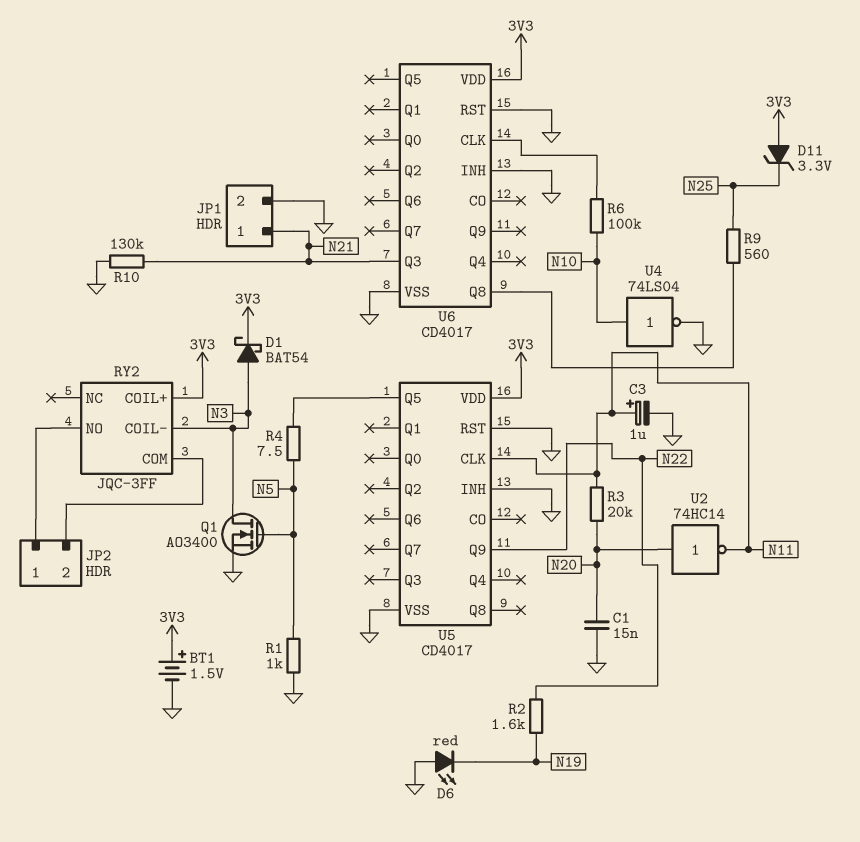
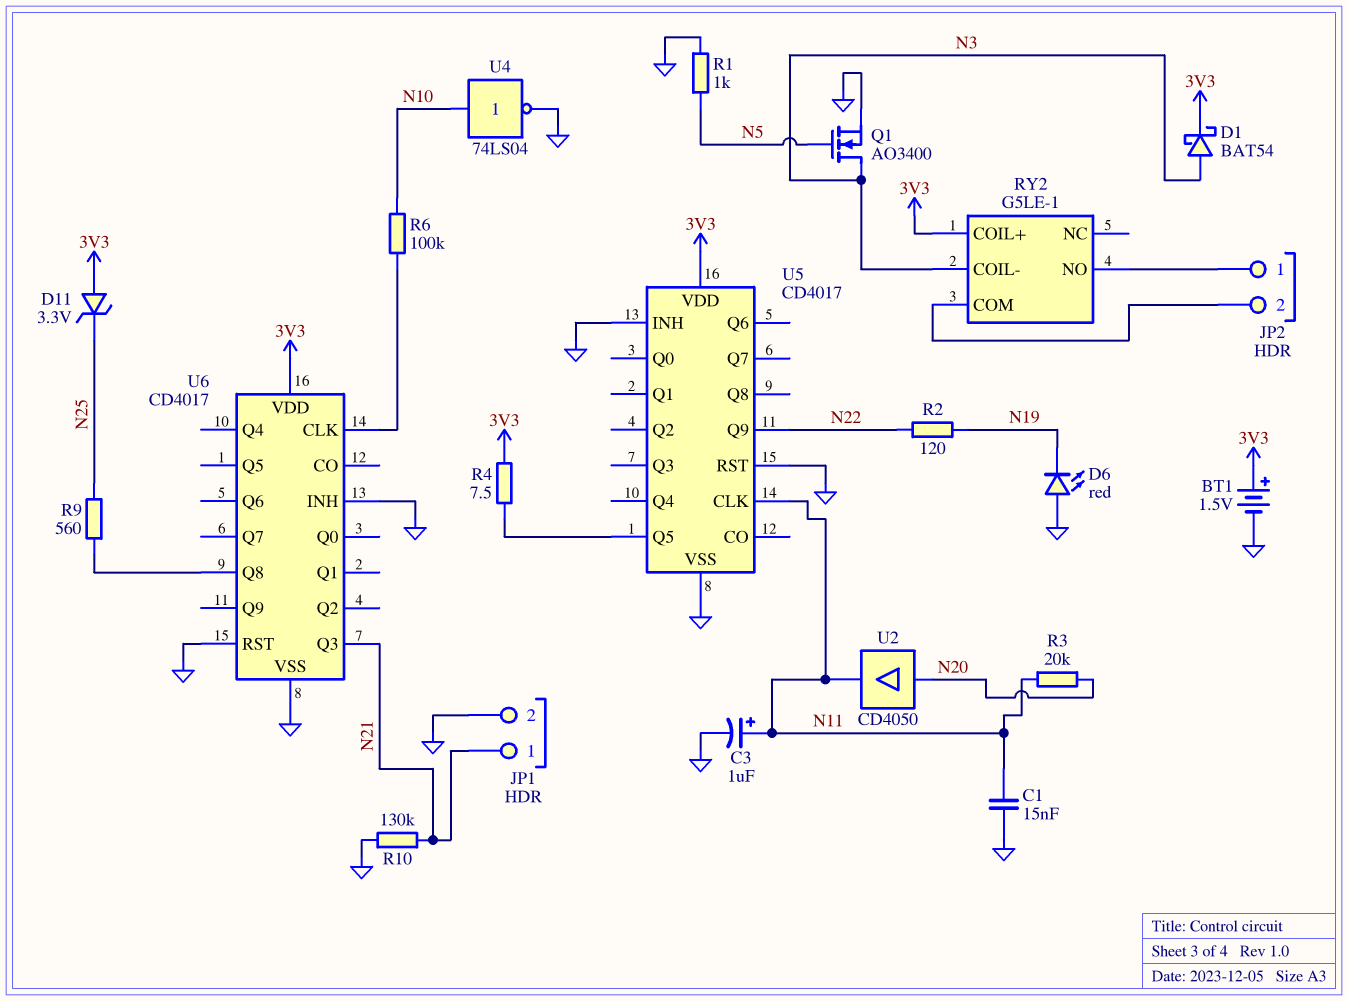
C1: 15nF (GND, N20) -> 15nF (GND, N11)
R2: 1.6k (N19, N22) -> 120 (N19, N22)
R4: 7.5 (N5, U5/Q5) -> 7.5 (3V3, U5/Q5)
RY2: JQC-3FF -> G5LE-1
U2: NOT 74HC14 (in N20, out N11) -> buffer CD4050 (in N20, out N11)

